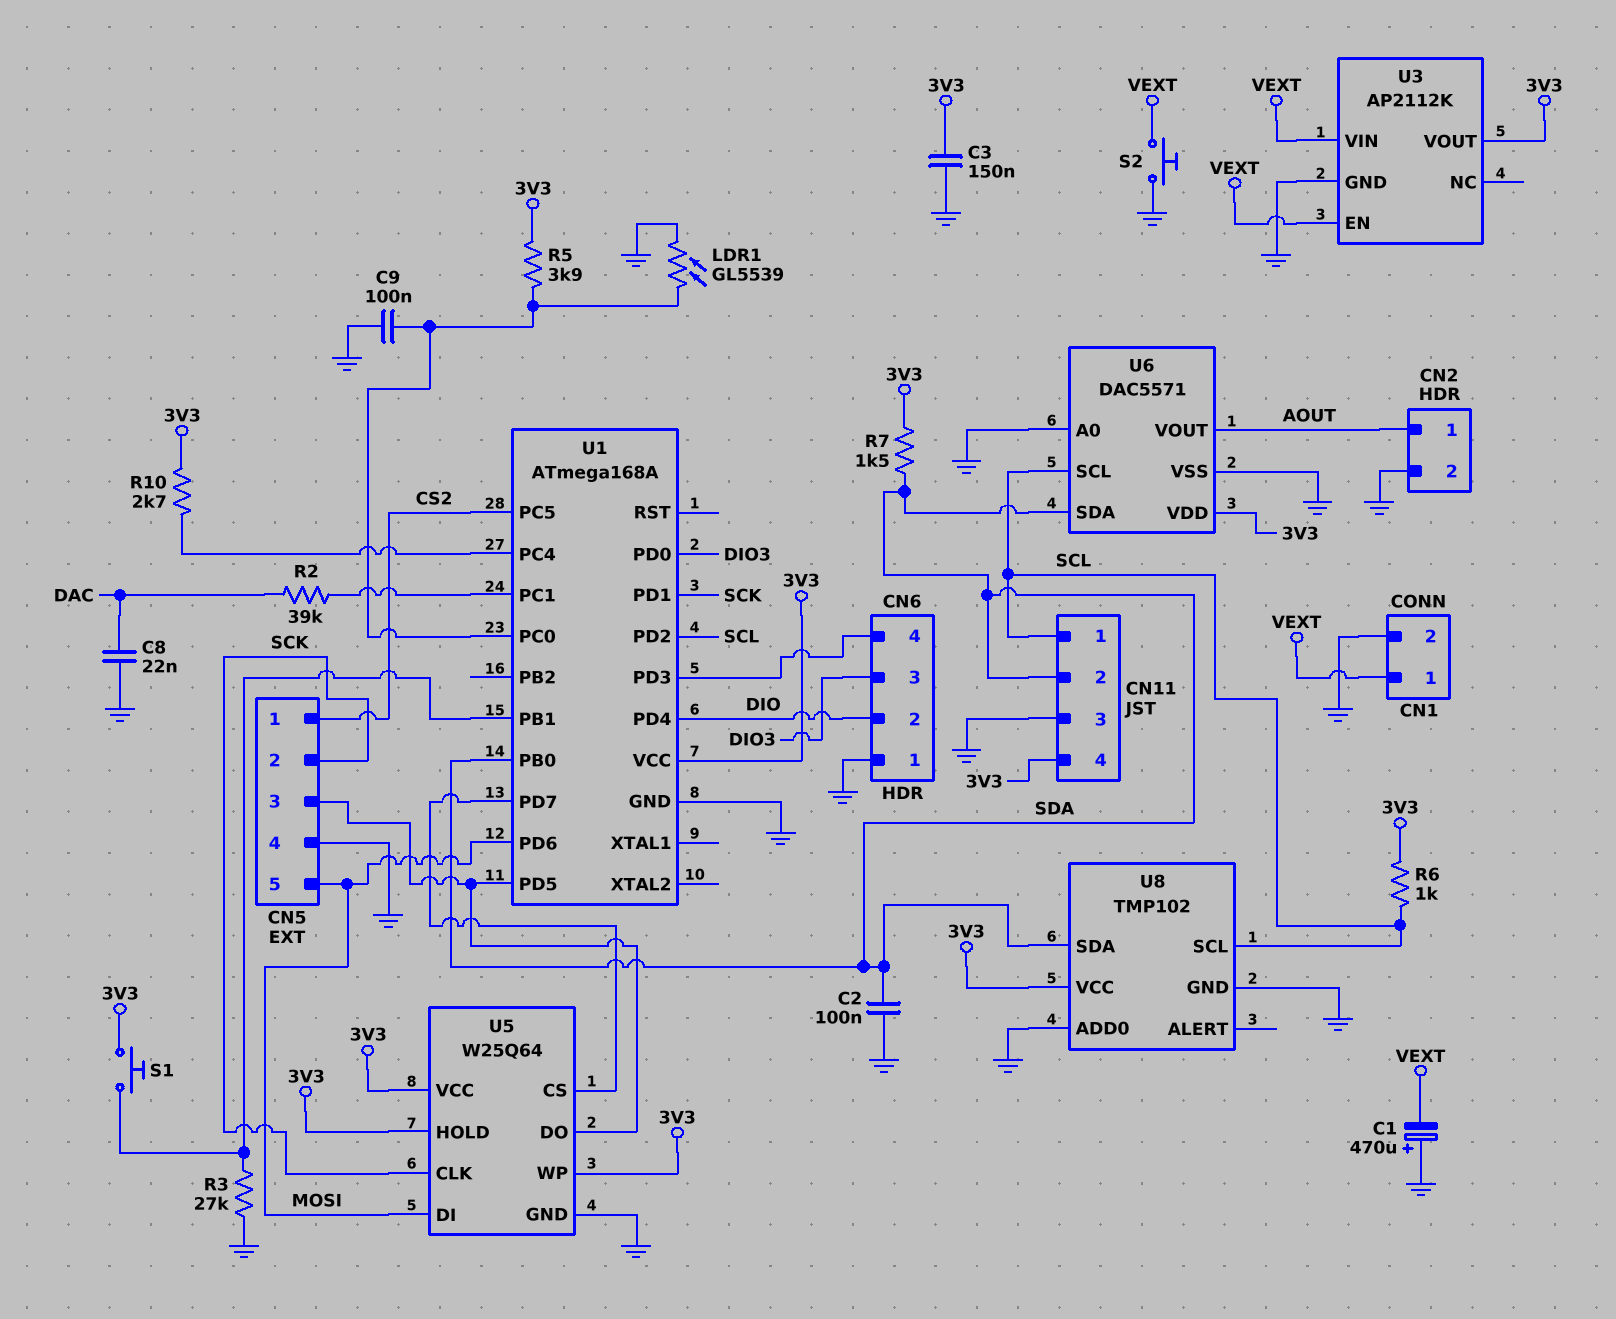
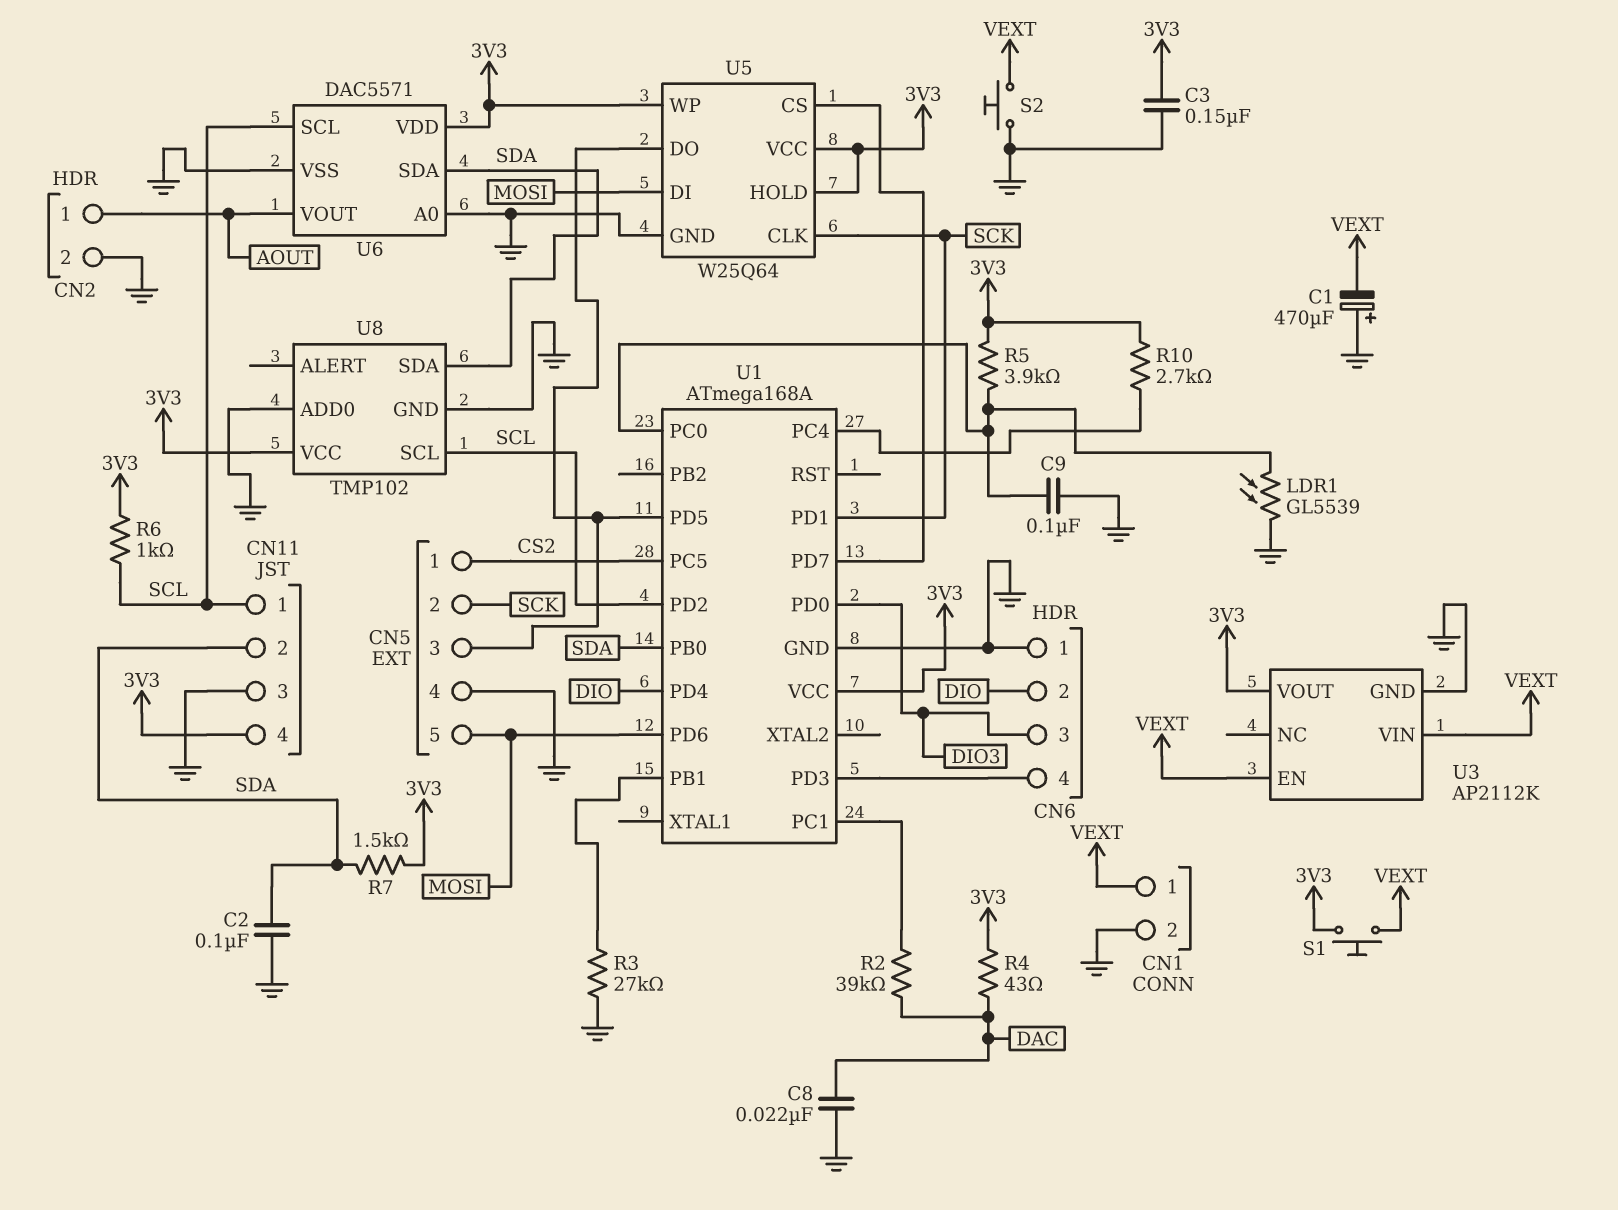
R4: none -> 43 (3V3, DAC)
S1: button (3V3, U1/PB1) -> button (3V3, VEXT)

